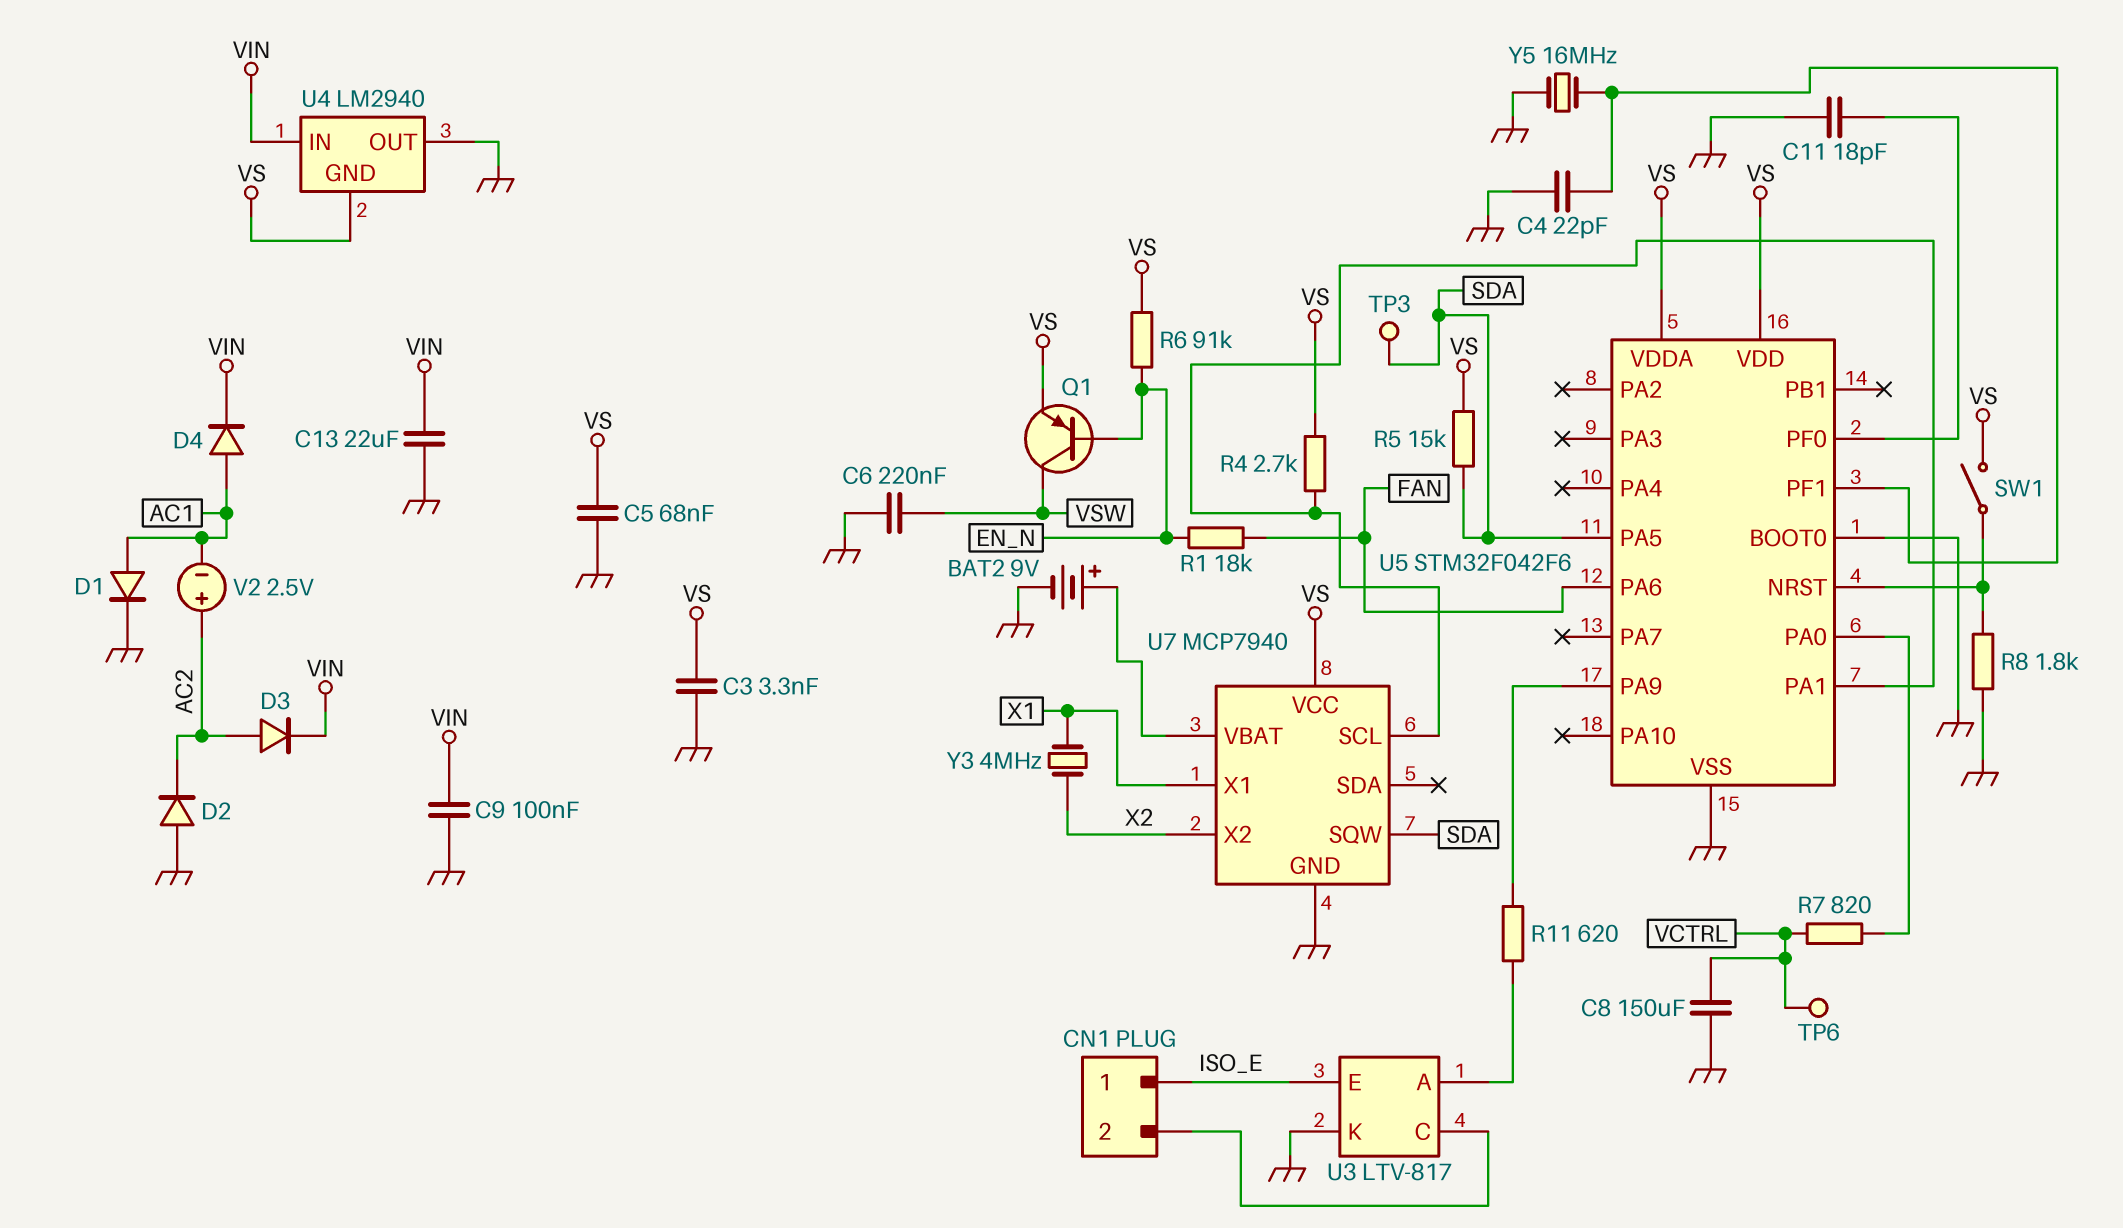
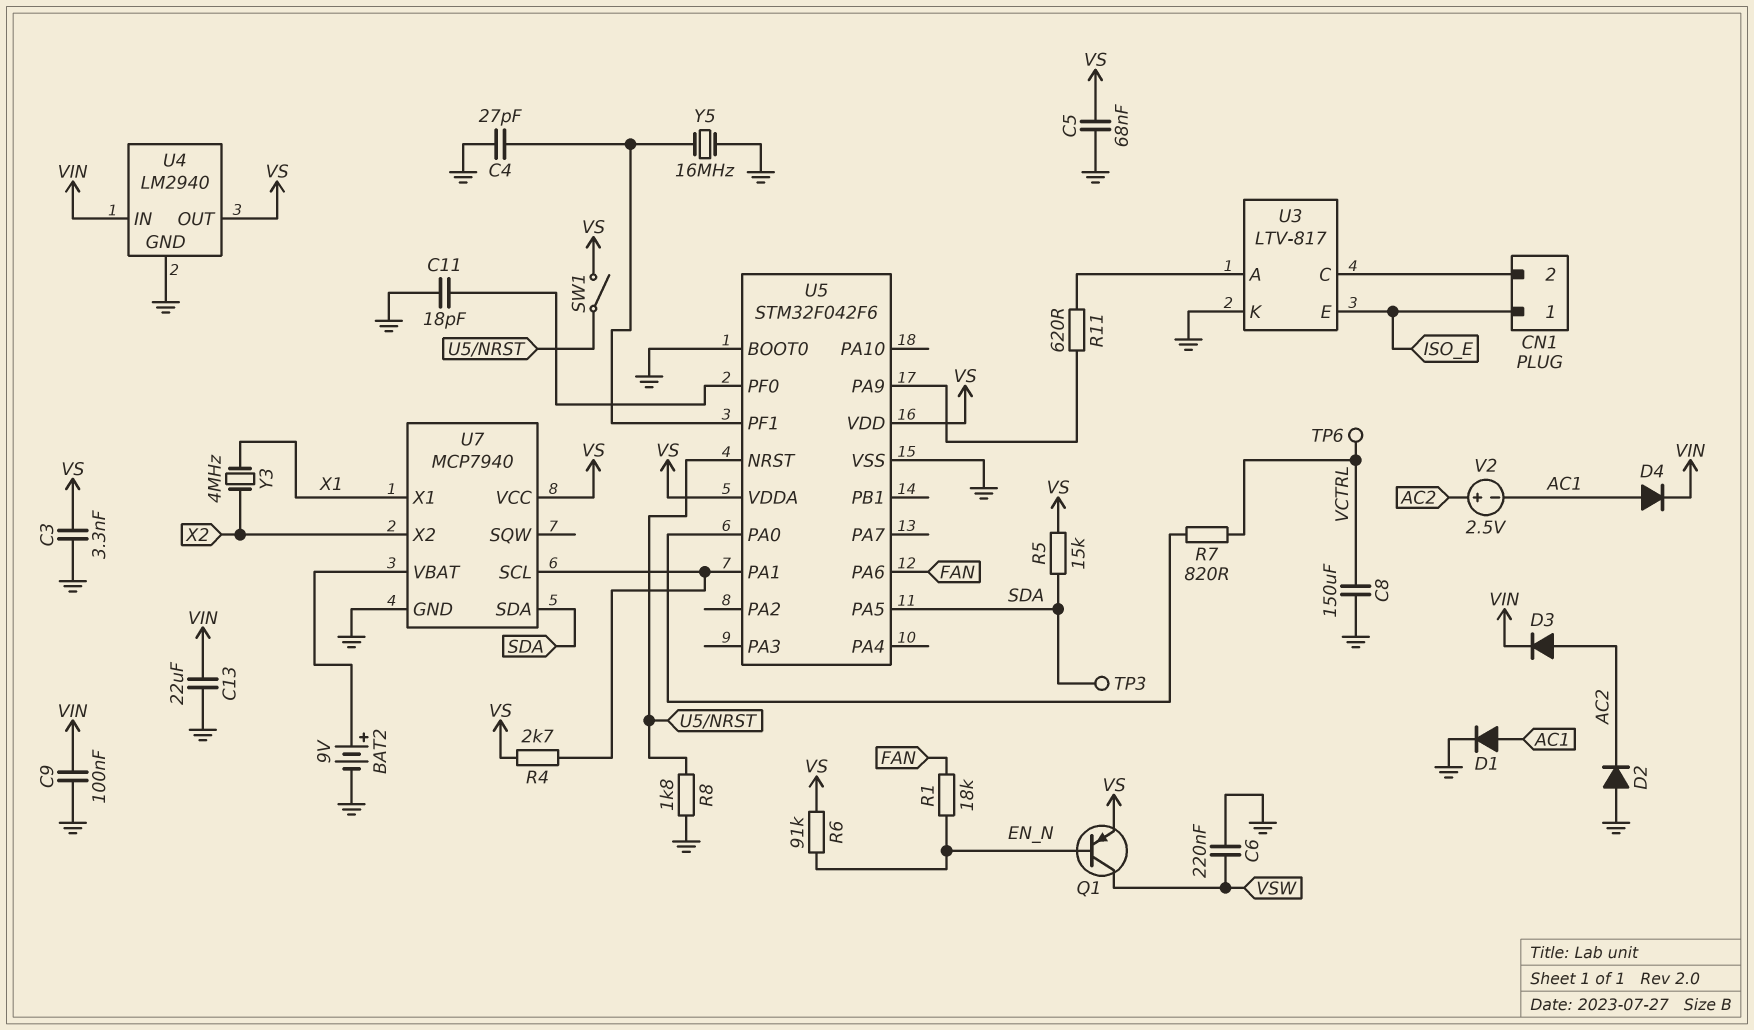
C4: 22pF (GND, U5/PF1) -> 27pF (GND, U5/PF1)
U4 pin GND: VS -> GND
U4 pin OUT: GND -> VS
U7 pin SDA: none -> SDA
U7 pin SQW: SDA -> none

